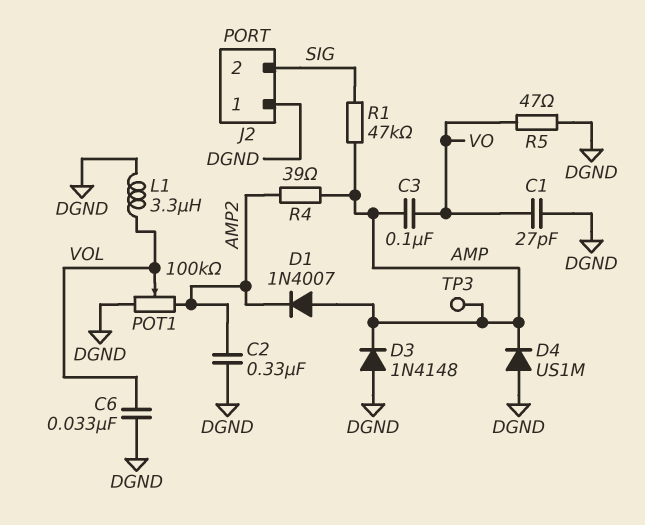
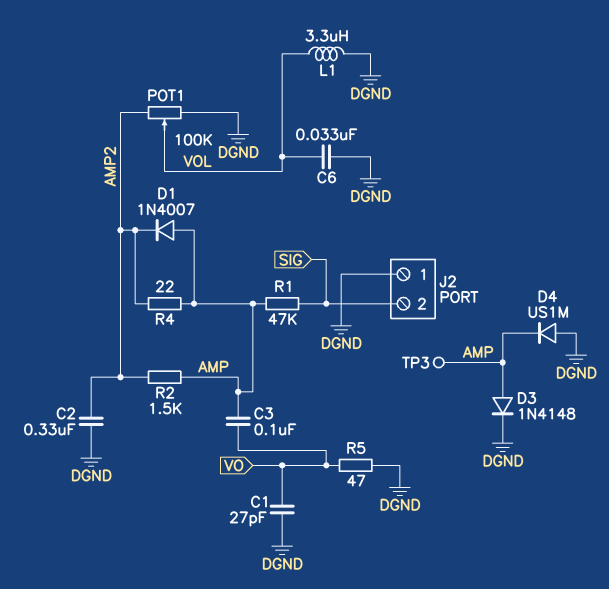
D3: diode 1N4148 (A DGND, K AMP) -> diode 1N4148 (A AMP, K DGND)
R2: none -> 1.5k (AMP, AMP2)
R4: 39 (AMP, AMP2) -> 22 (AMP, AMP2)

